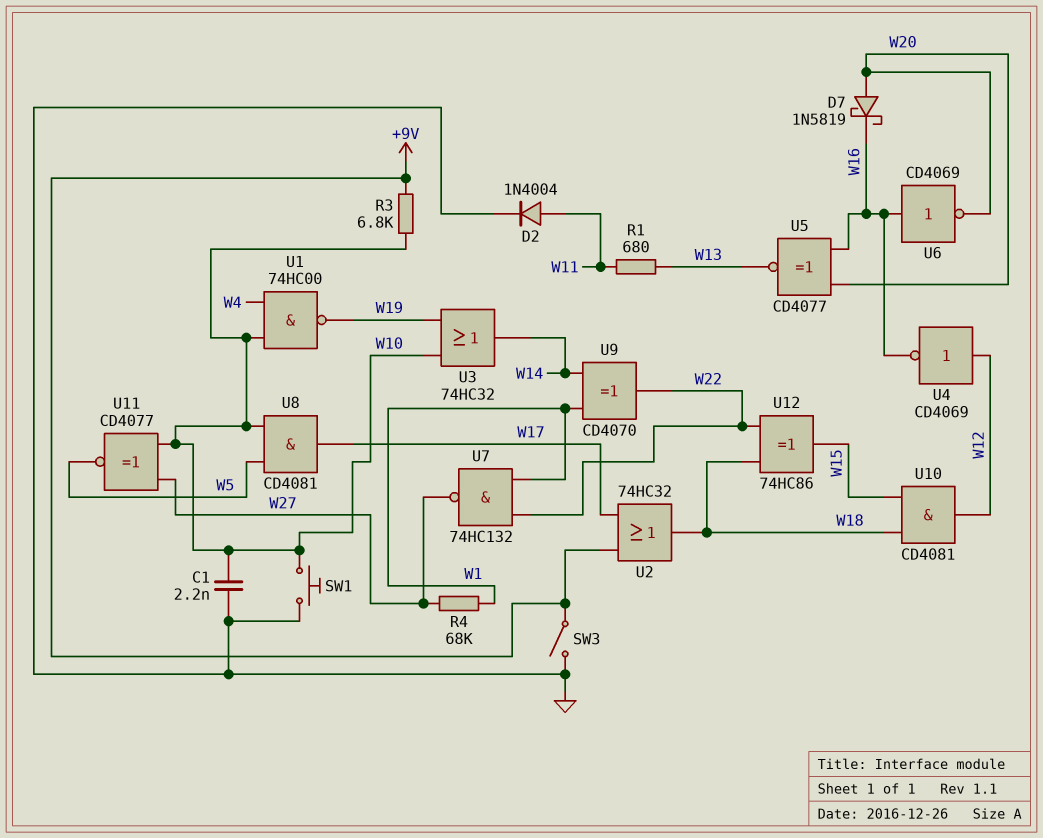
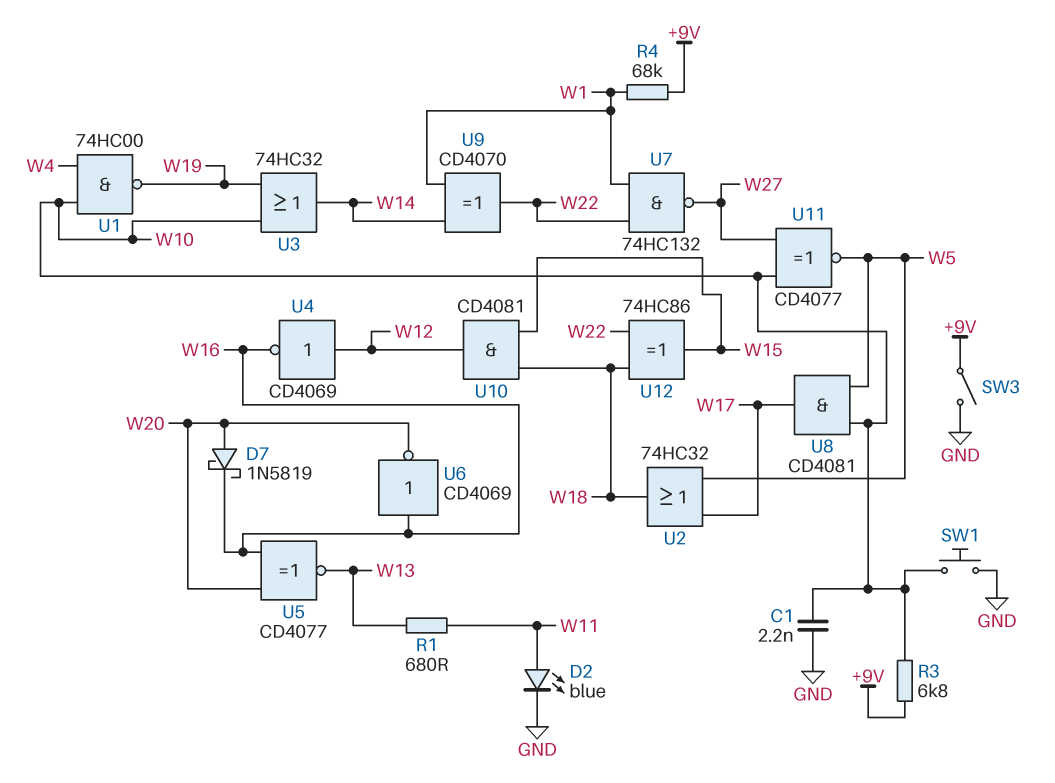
D2: diode 1N4004 (A W11, K GND) -> LED blue (A W11, K GND)
R4: 68k (W1, W27) -> 68k (+9V, W1)
U2: OR 74HC32 (in +9V, in W17, out W18) -> OR 74HC32 (in W5, in W17, out W18)

